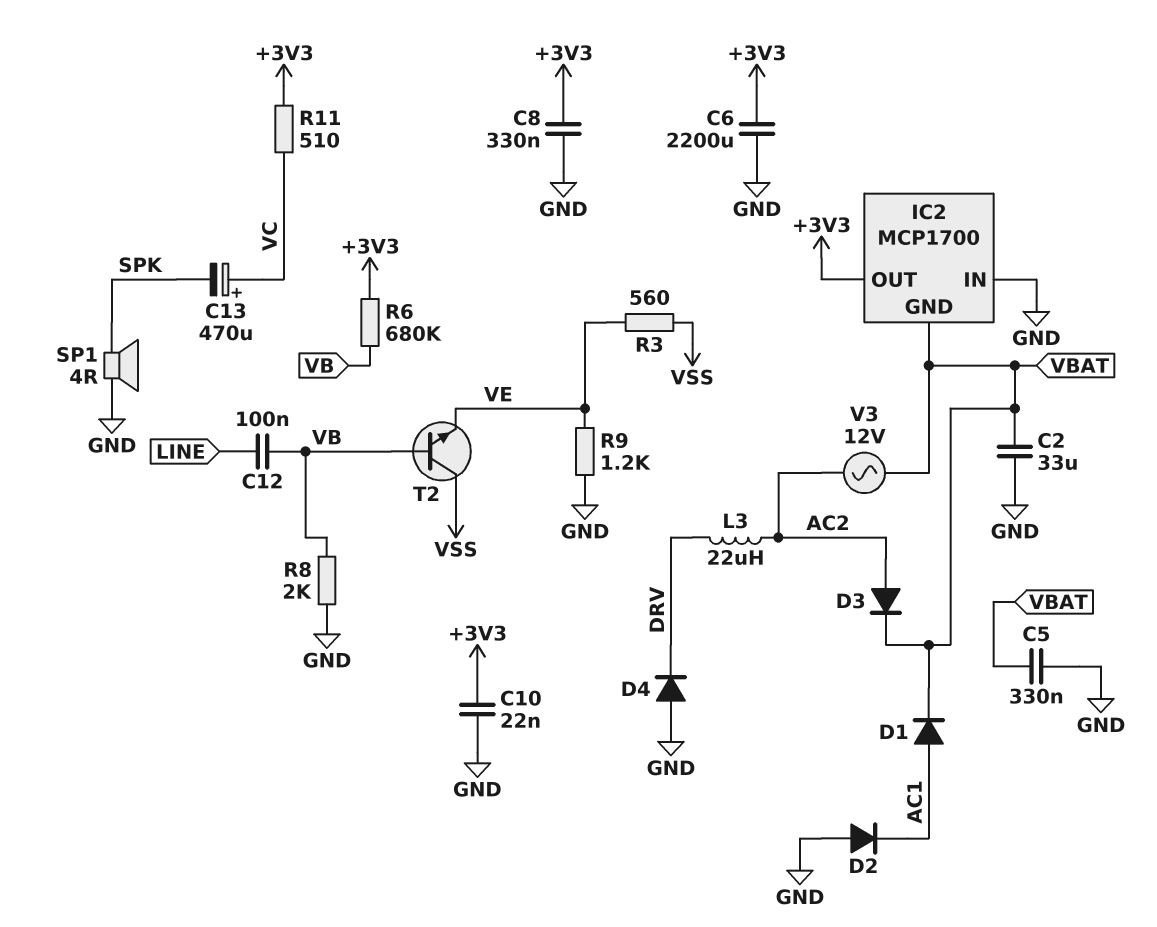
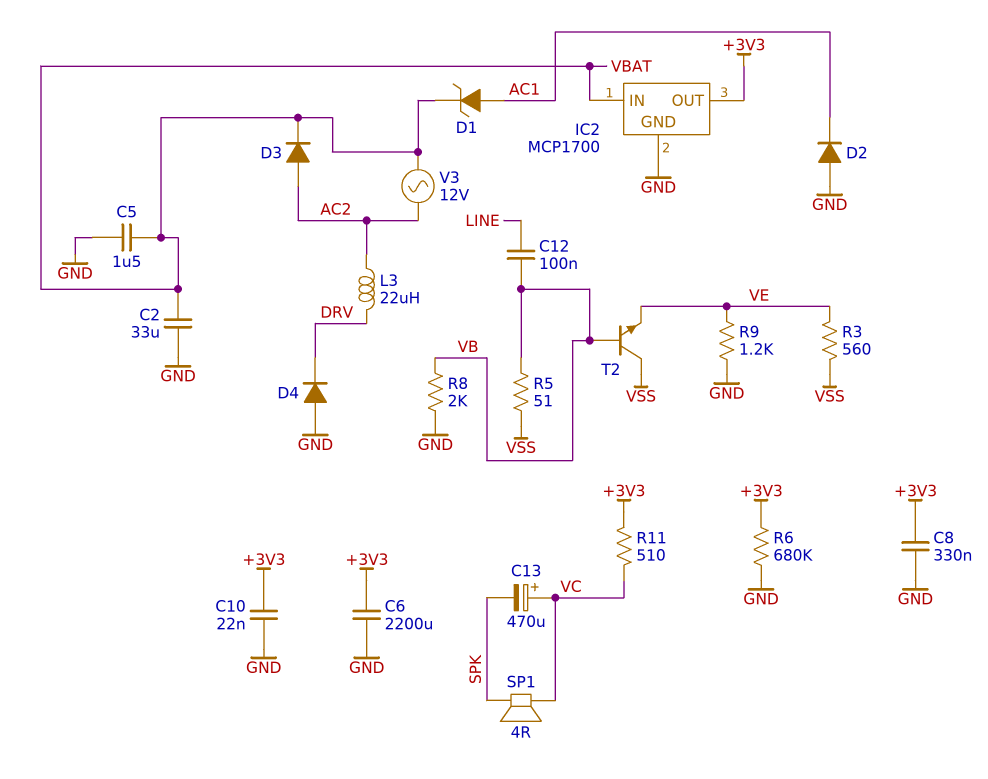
C5: 330nF (GND, VBAT) -> 1.5uF (GND, VBAT)
D1: diode (A AC1, K VBAT) -> zener (A AC1, K VBAT)
IC2 pin GND: VBAT -> GND
IC2 pin IN: GND -> VBAT
R5: none -> 51 (VB, VSS)
R6: 680k (+3V3, VB) -> 680k (+3V3, GND)
SP1: speaker 4R (GND, SPK) -> speaker 4R (SPK, VC)

